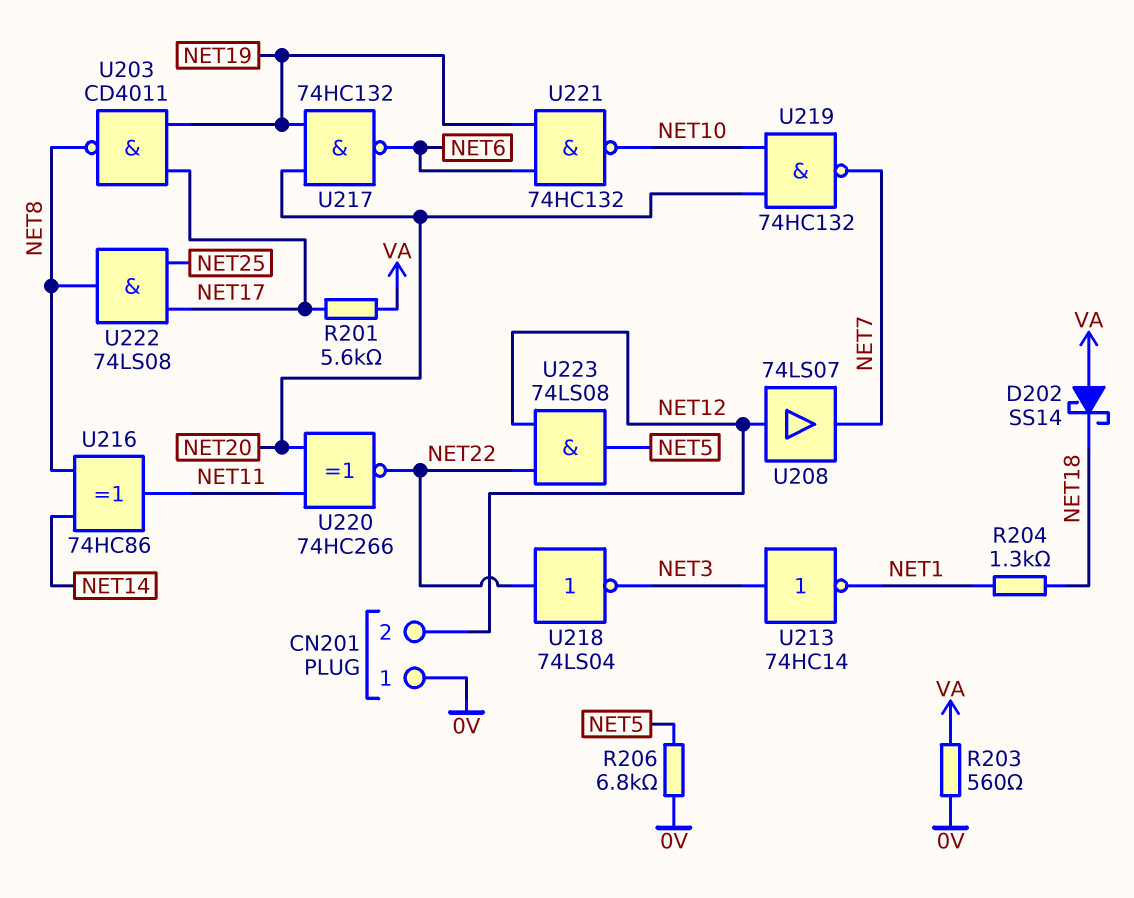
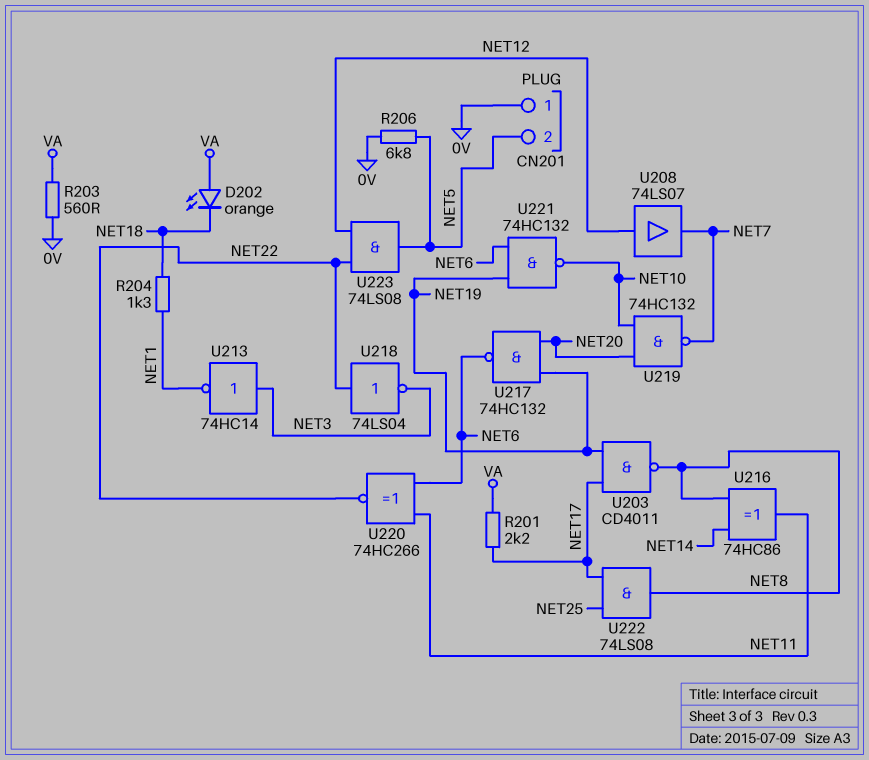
CN201 pin 2: NET12 -> NET5
D202: schottky SS14 (A VA, K NET18) -> LED orange (A VA, K NET18)
R201: 5.6k (NET17, VA) -> 2.2k (NET17, VA)
U220: XNOR 74HC266 (in NET11, in NET20, out NET22) -> XNOR 74HC266 (in NET6, in NET11, out NET22)

